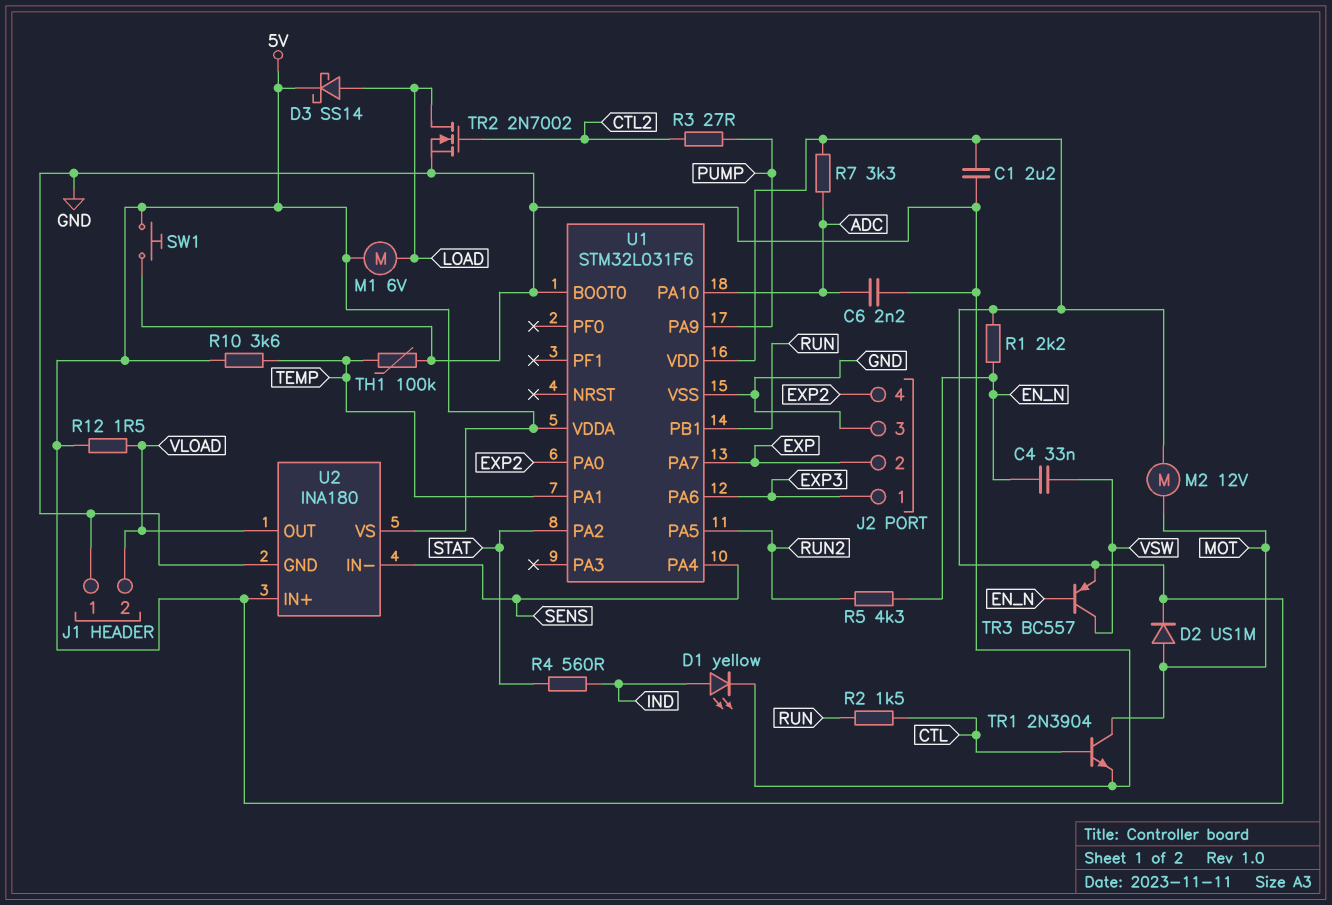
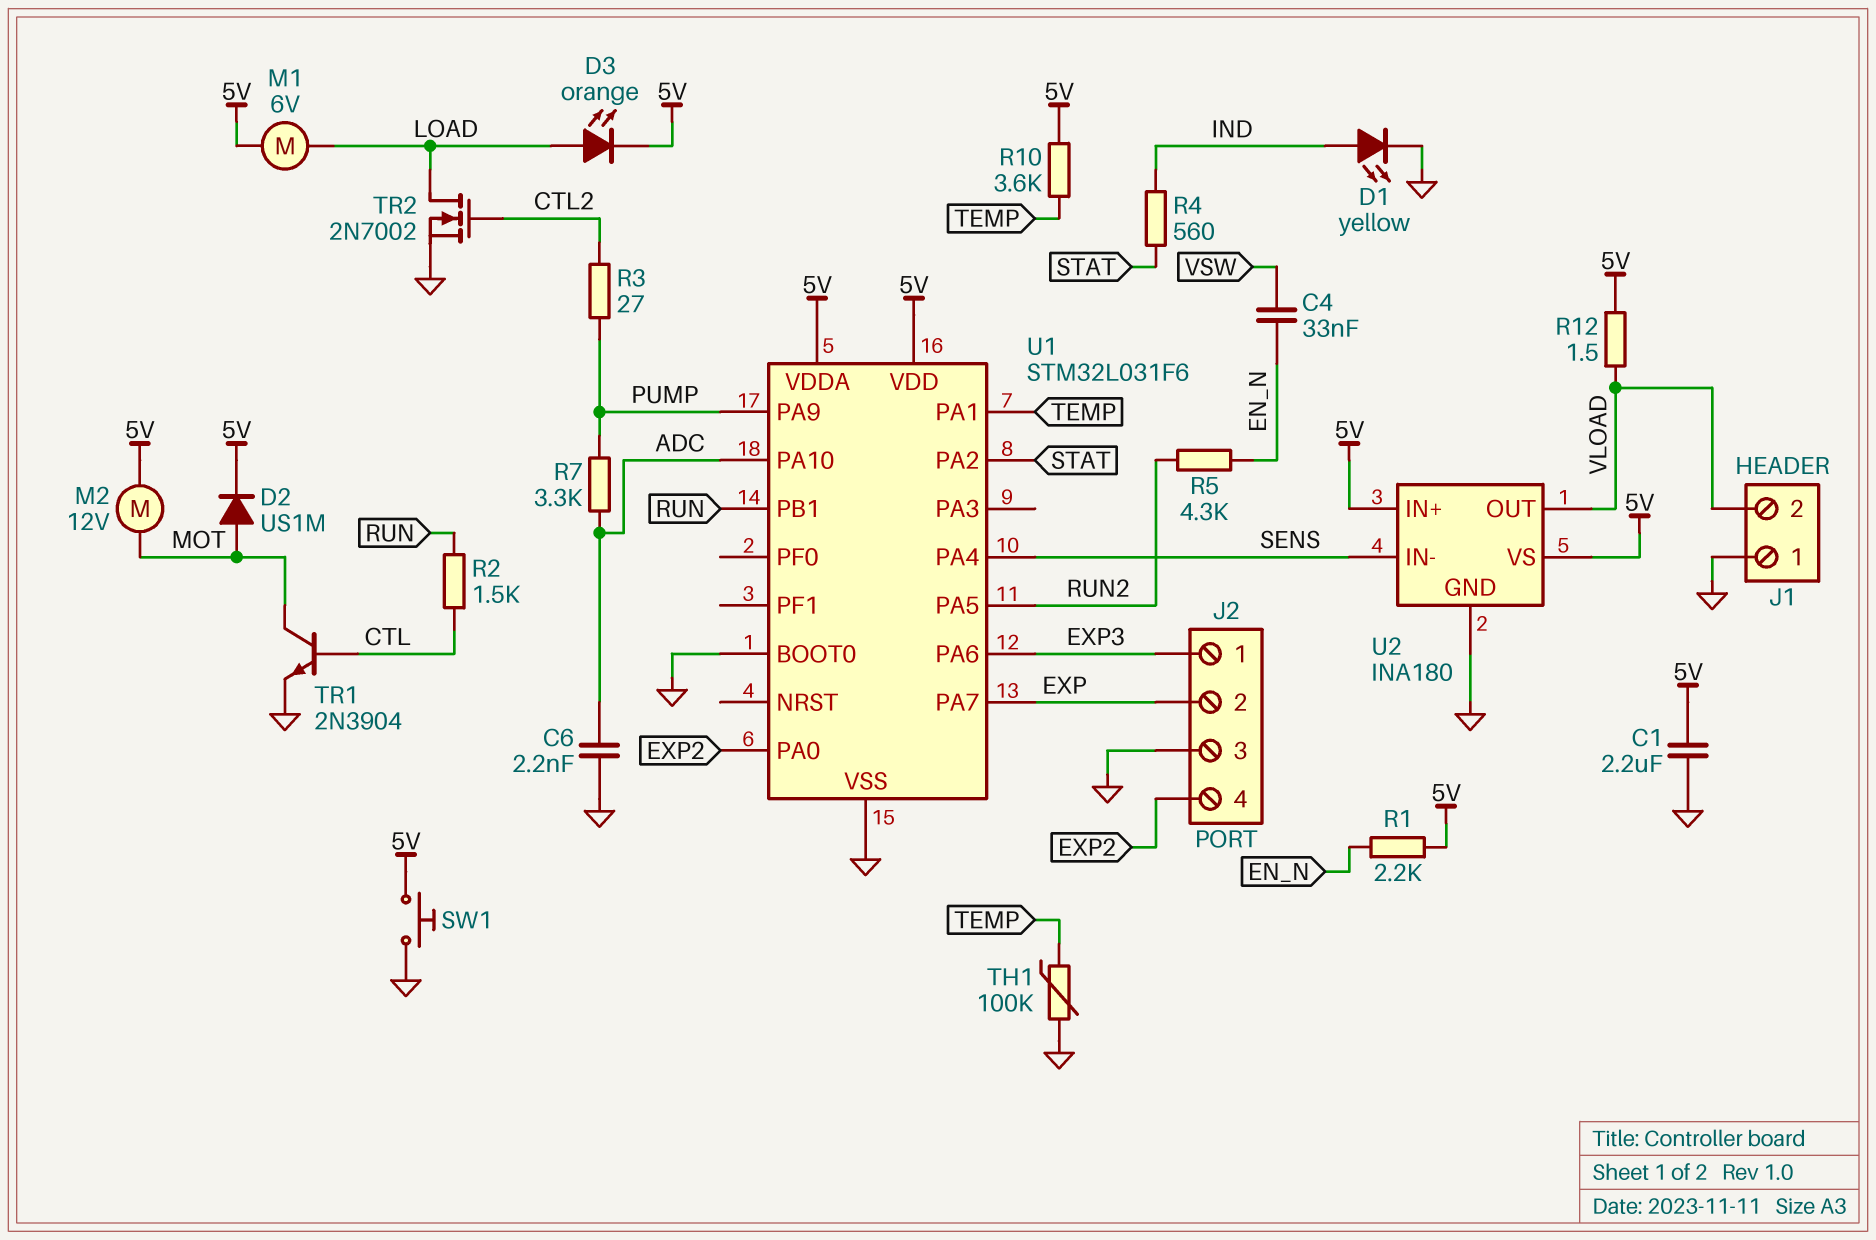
D3: schottky SS14 (A LOAD, K 5V) -> LED orange (A LOAD, K 5V)
R7: 3.3k (5V, ADC) -> 3.3k (ADC, PUMP)
TR3: PNP BC557 (B EN_N, C VSW, E 5V) -> none

